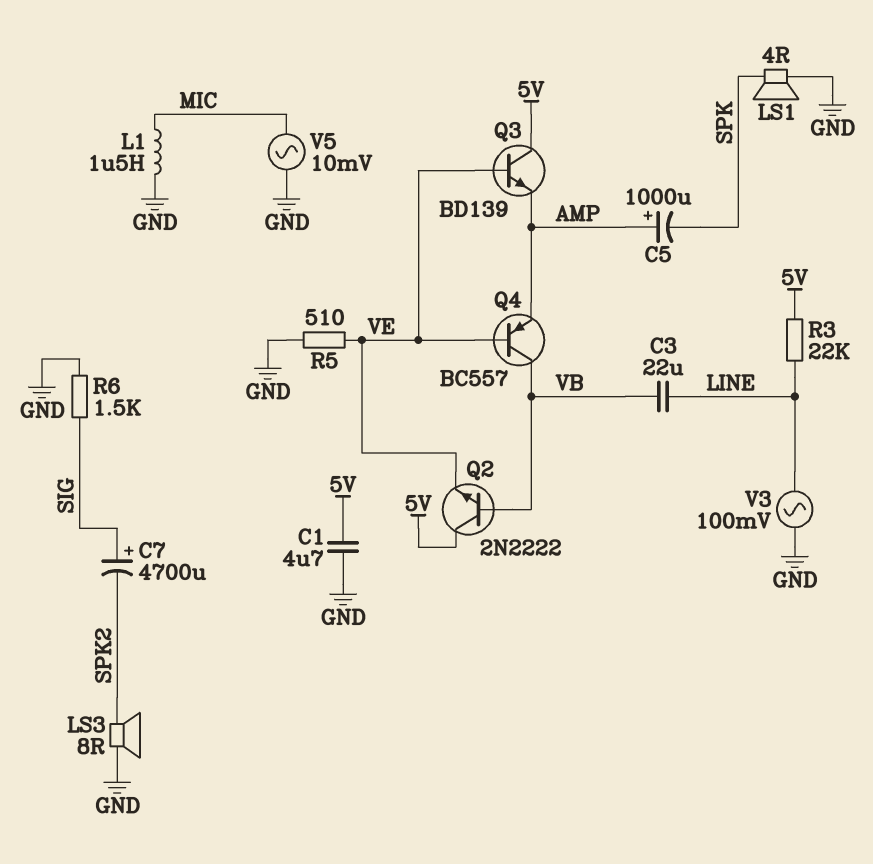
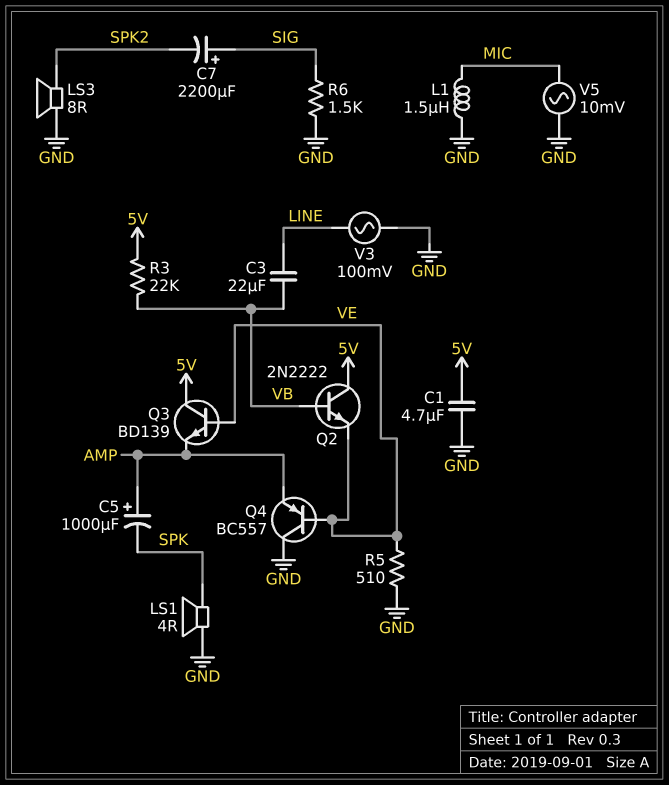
C7: 4700uF (plus SIG, minus SPK2) -> 2200uF (plus SIG, minus SPK2)
Q4: PNP BC557 (B VE, C VB, E AMP) -> PNP BC557 (B VE, C GND, E AMP)
R3: 22k (5V, LINE) -> 22k (5V, VB)

